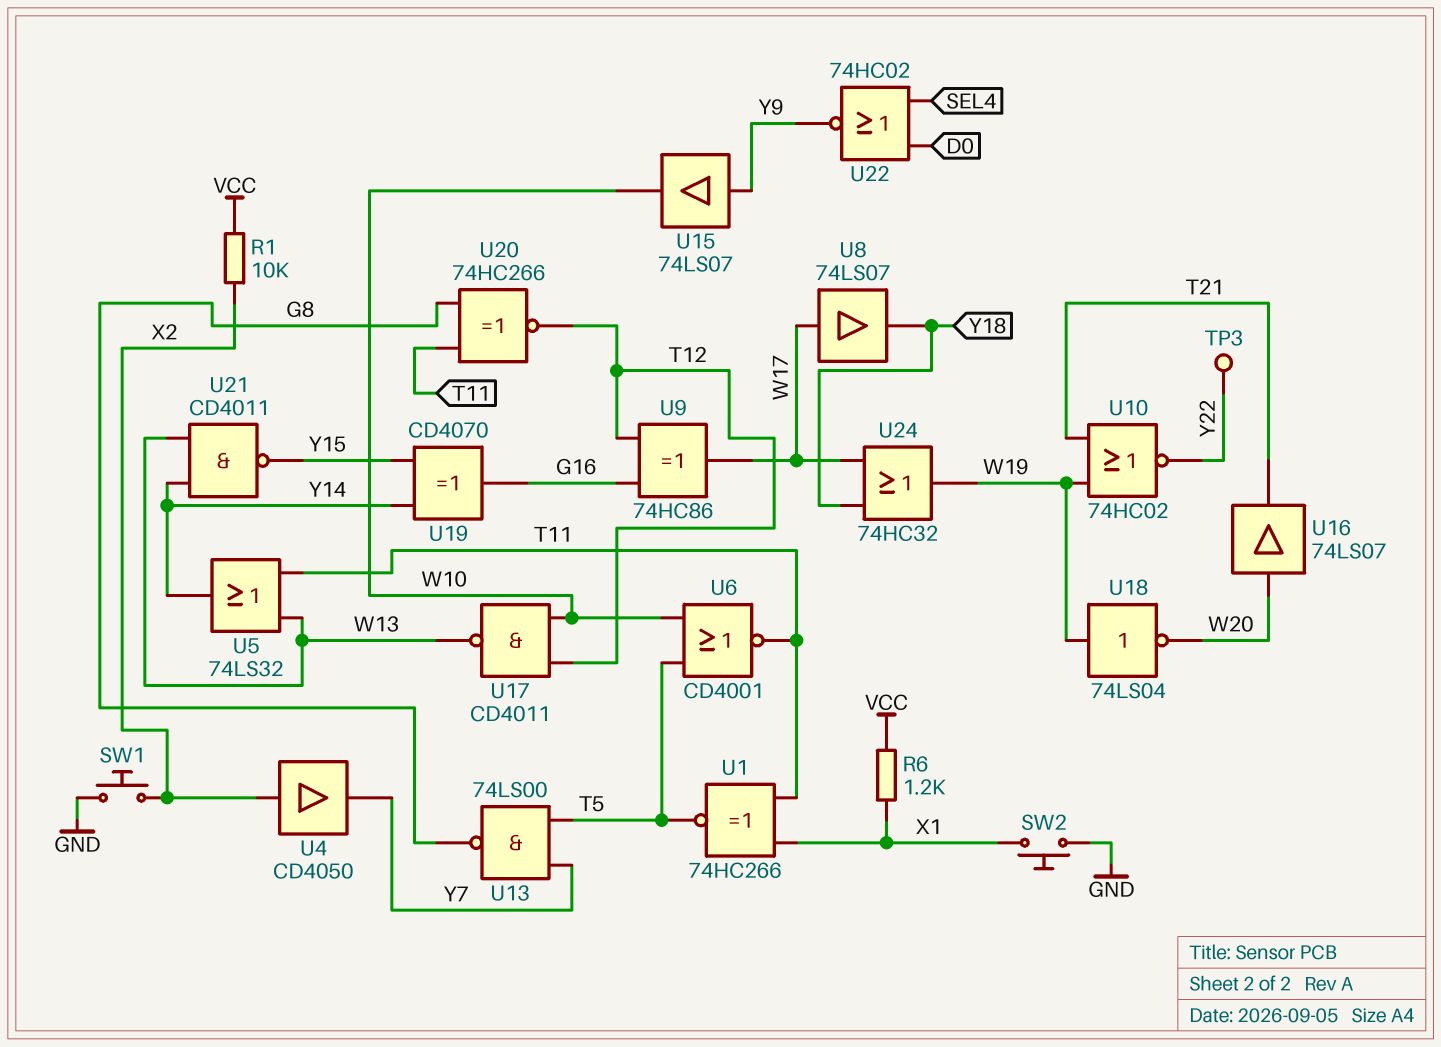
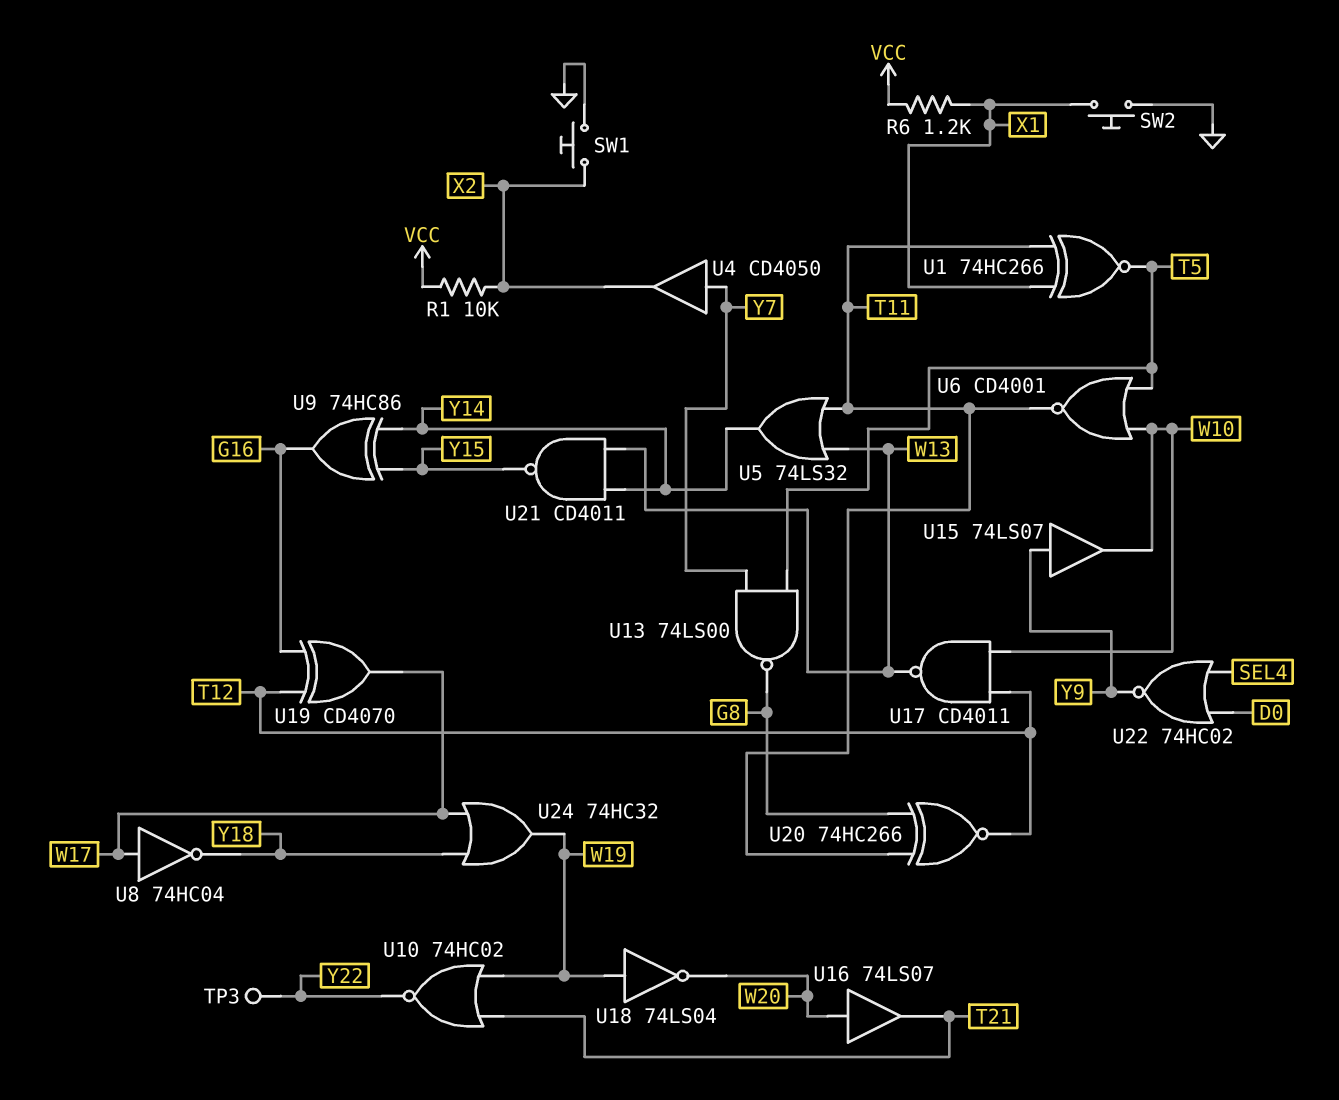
U4: buffer CD4050 (in X2, out Y7) -> buffer CD4050 (in Y7, out X2)
U8: buffer 74LS07 (in W17, out Y18) -> NOT 74HC04 (in W17, out Y18)
U9: XOR 74HC86 (in G16, in T12, out W17) -> XOR 74HC86 (in Y14, in Y15, out G16)
U19: XOR CD4070 (in Y14, in Y15, out G16) -> XOR CD4070 (in G16, in T12, out W17)

